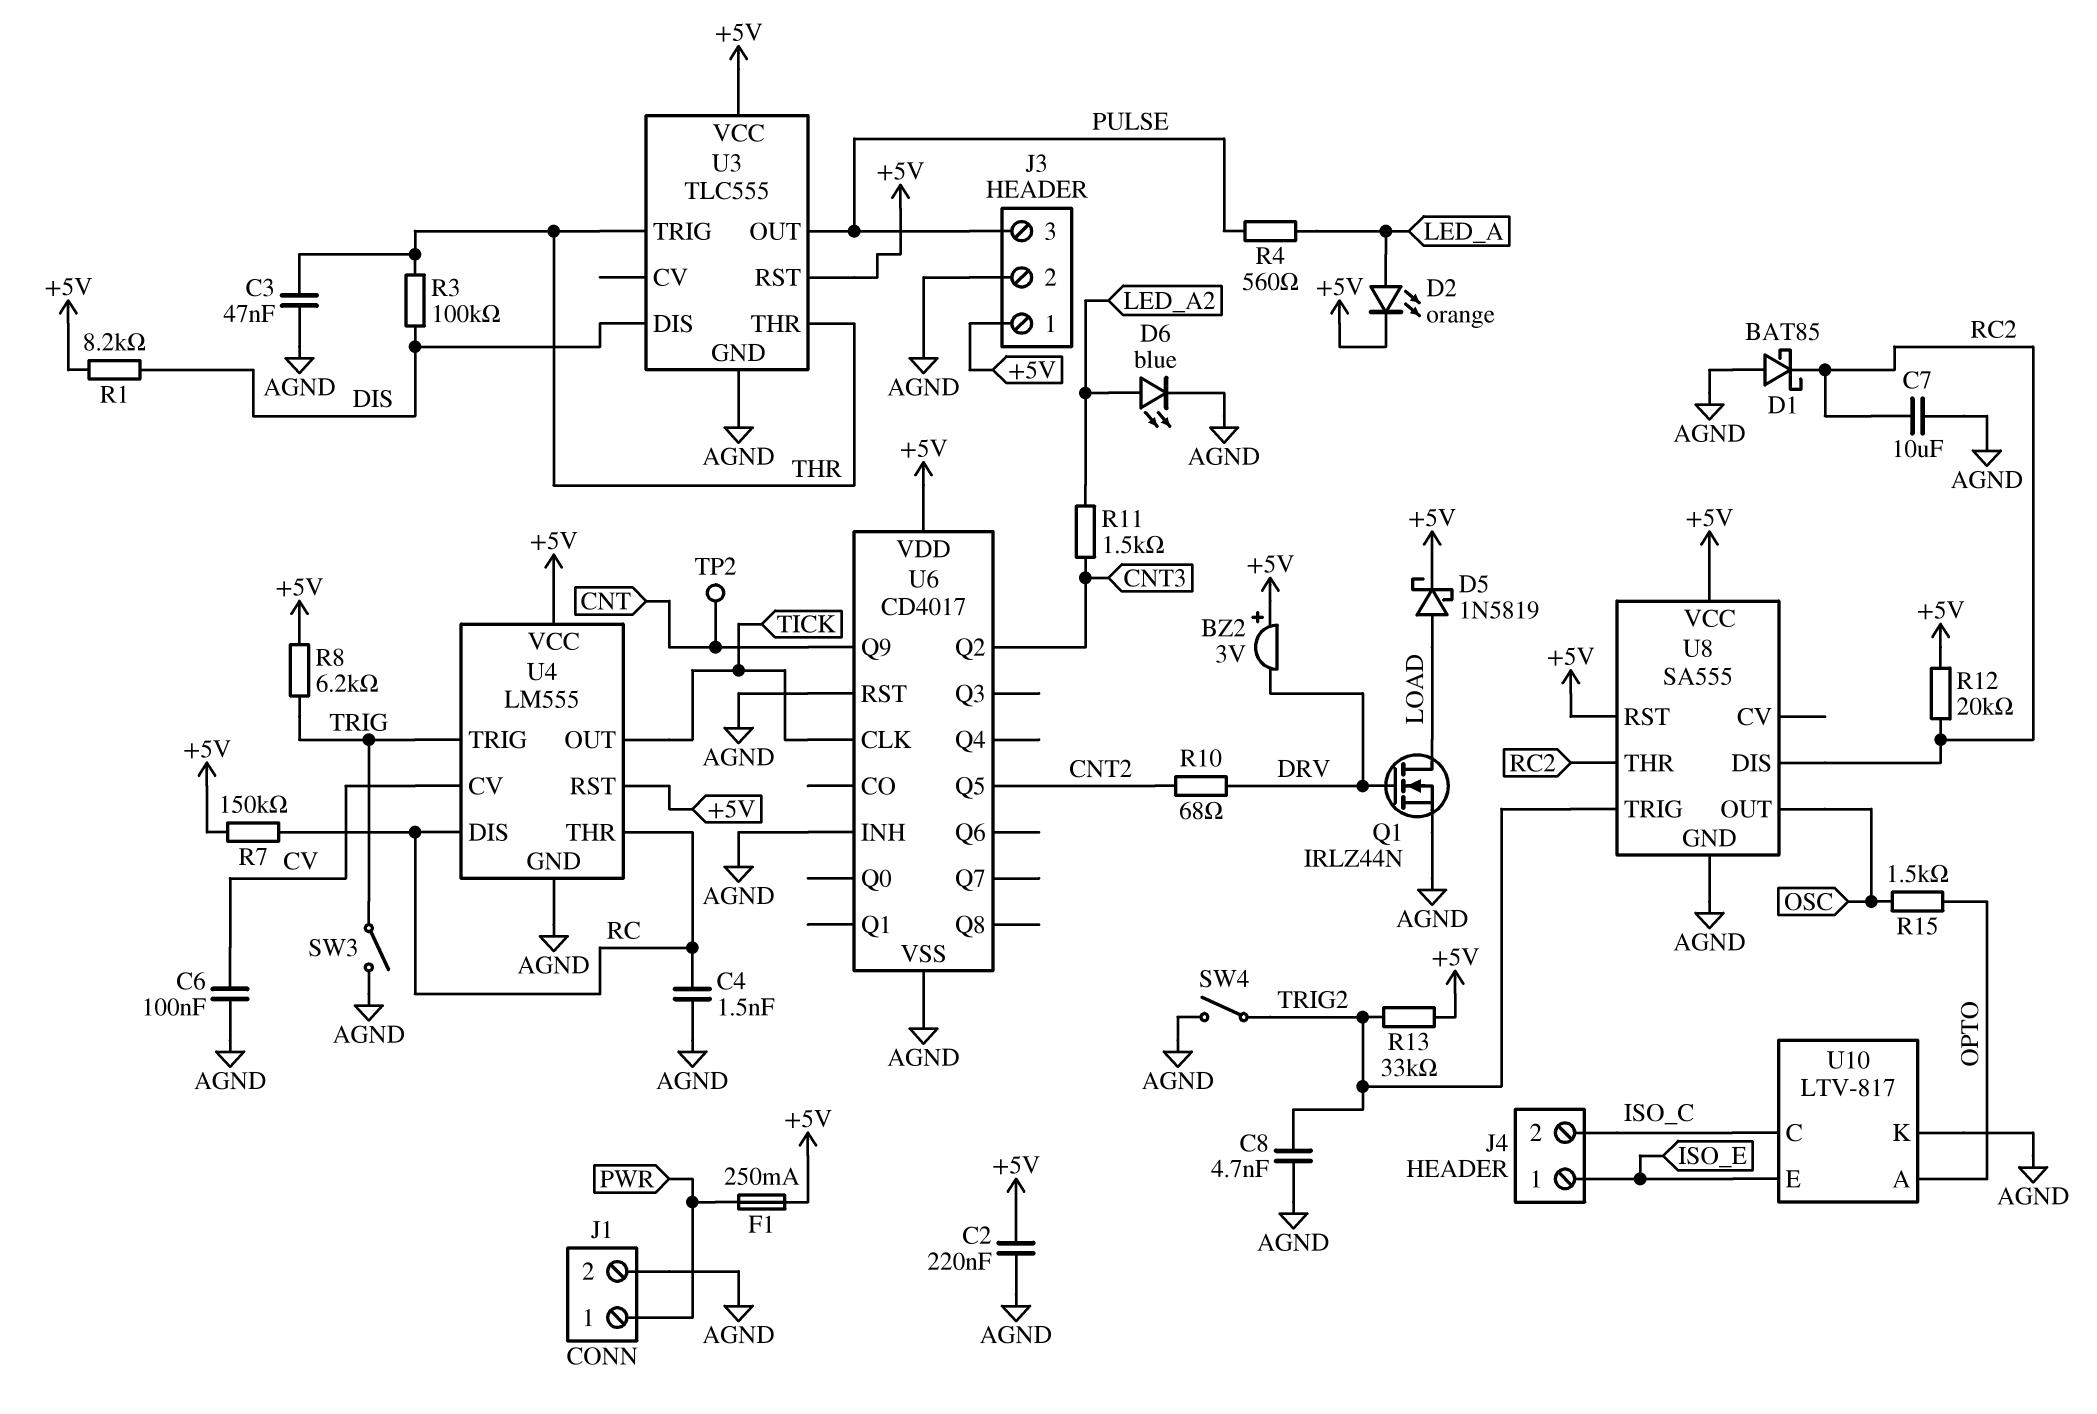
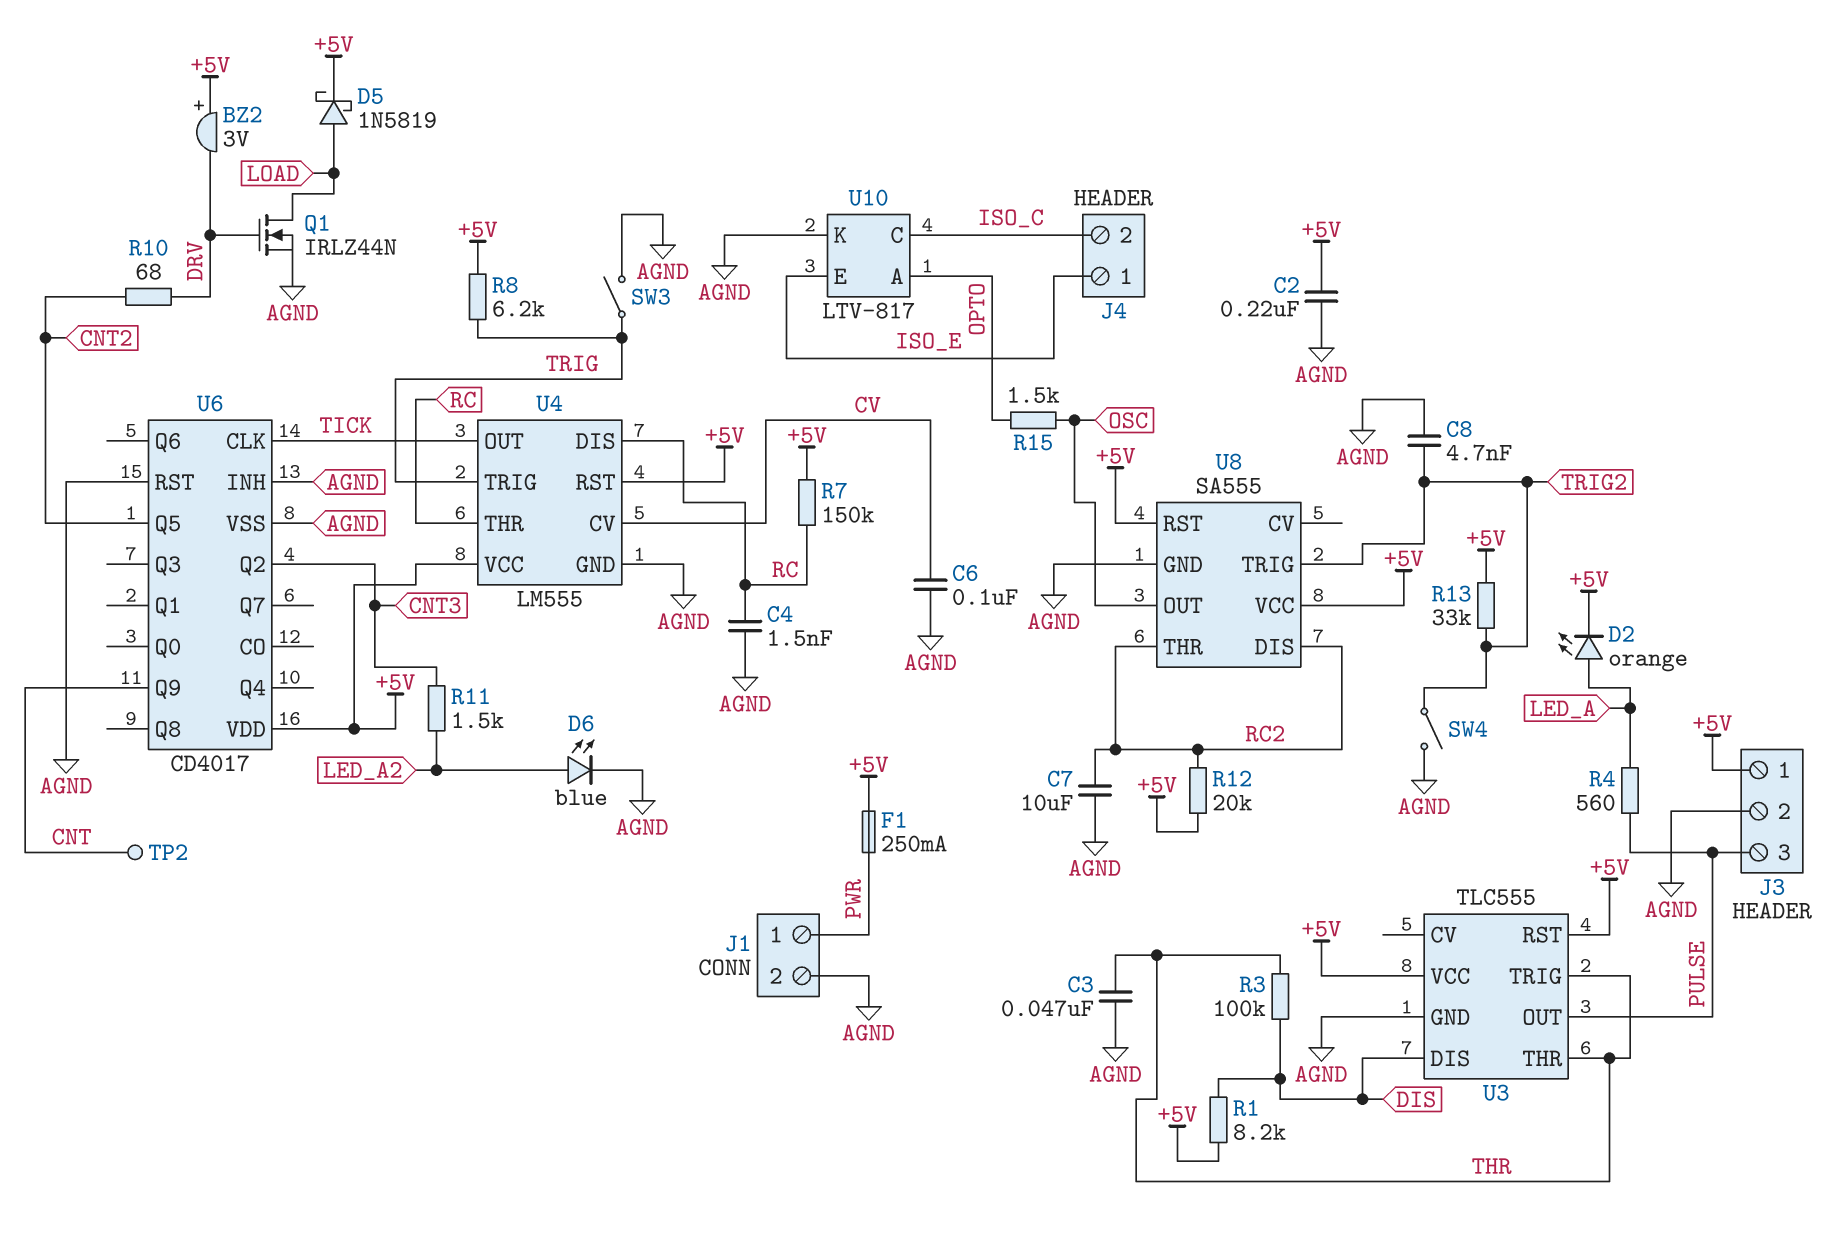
D1: schottky BAT85 (A AGND, K RC2) -> none

